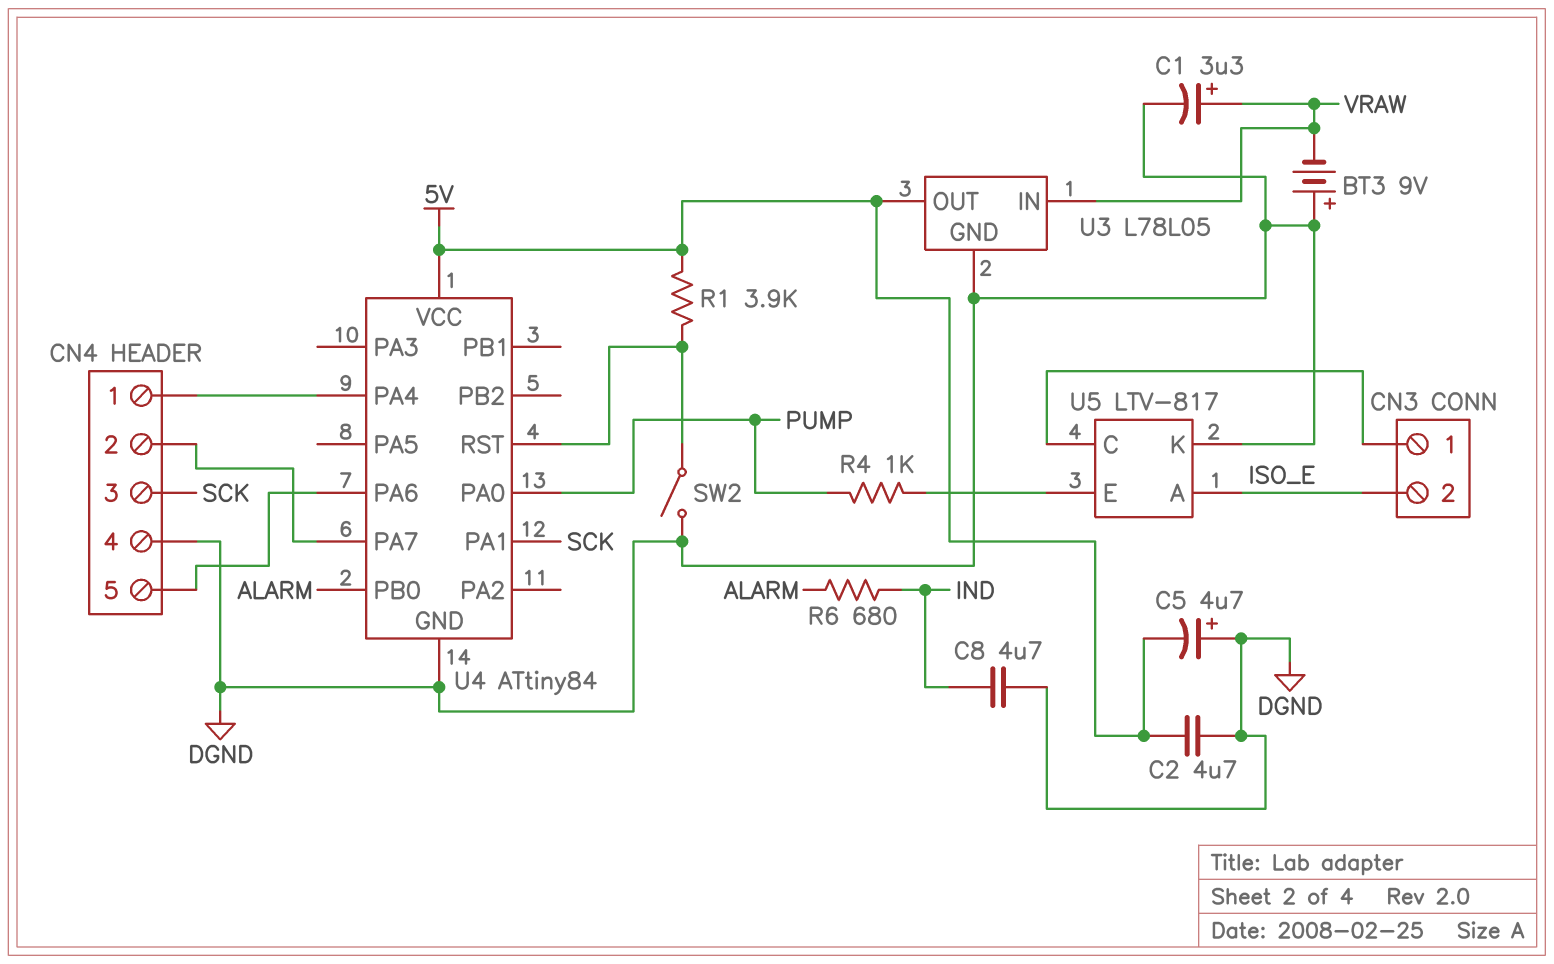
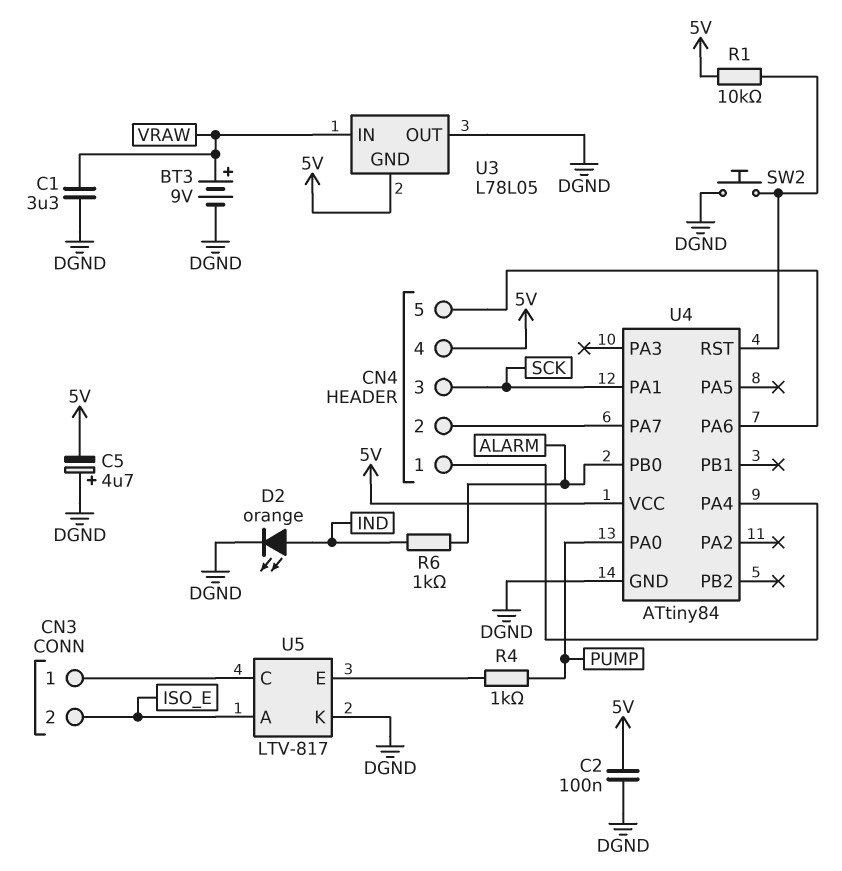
BT3: 9V (plus DGND, minus VRAW) -> 9V (plus VRAW, minus DGND)
C1: 3.3uF (plus VRAW, minus DGND) -> 3.3uF (DGND, VRAW)
C2: 4.7uF (5V, DGND) -> 100nF (5V, DGND)
C8: 4.7uF (DGND, IND) -> none
CN4 pin 4: DGND -> 5V
D2: none -> LED orange (A IND, K DGND)
R1: 3.9k (5V, U4/RST) -> 10k (5V, U4/RST)
R6: 680 (ALARM, IND) -> 1k (ALARM, IND)
SW2: switch (DGND, U4/RST) -> button (DGND, U4/RST)
U3 pin GND: DGND -> 5V
U3 pin OUT: 5V -> DGND

